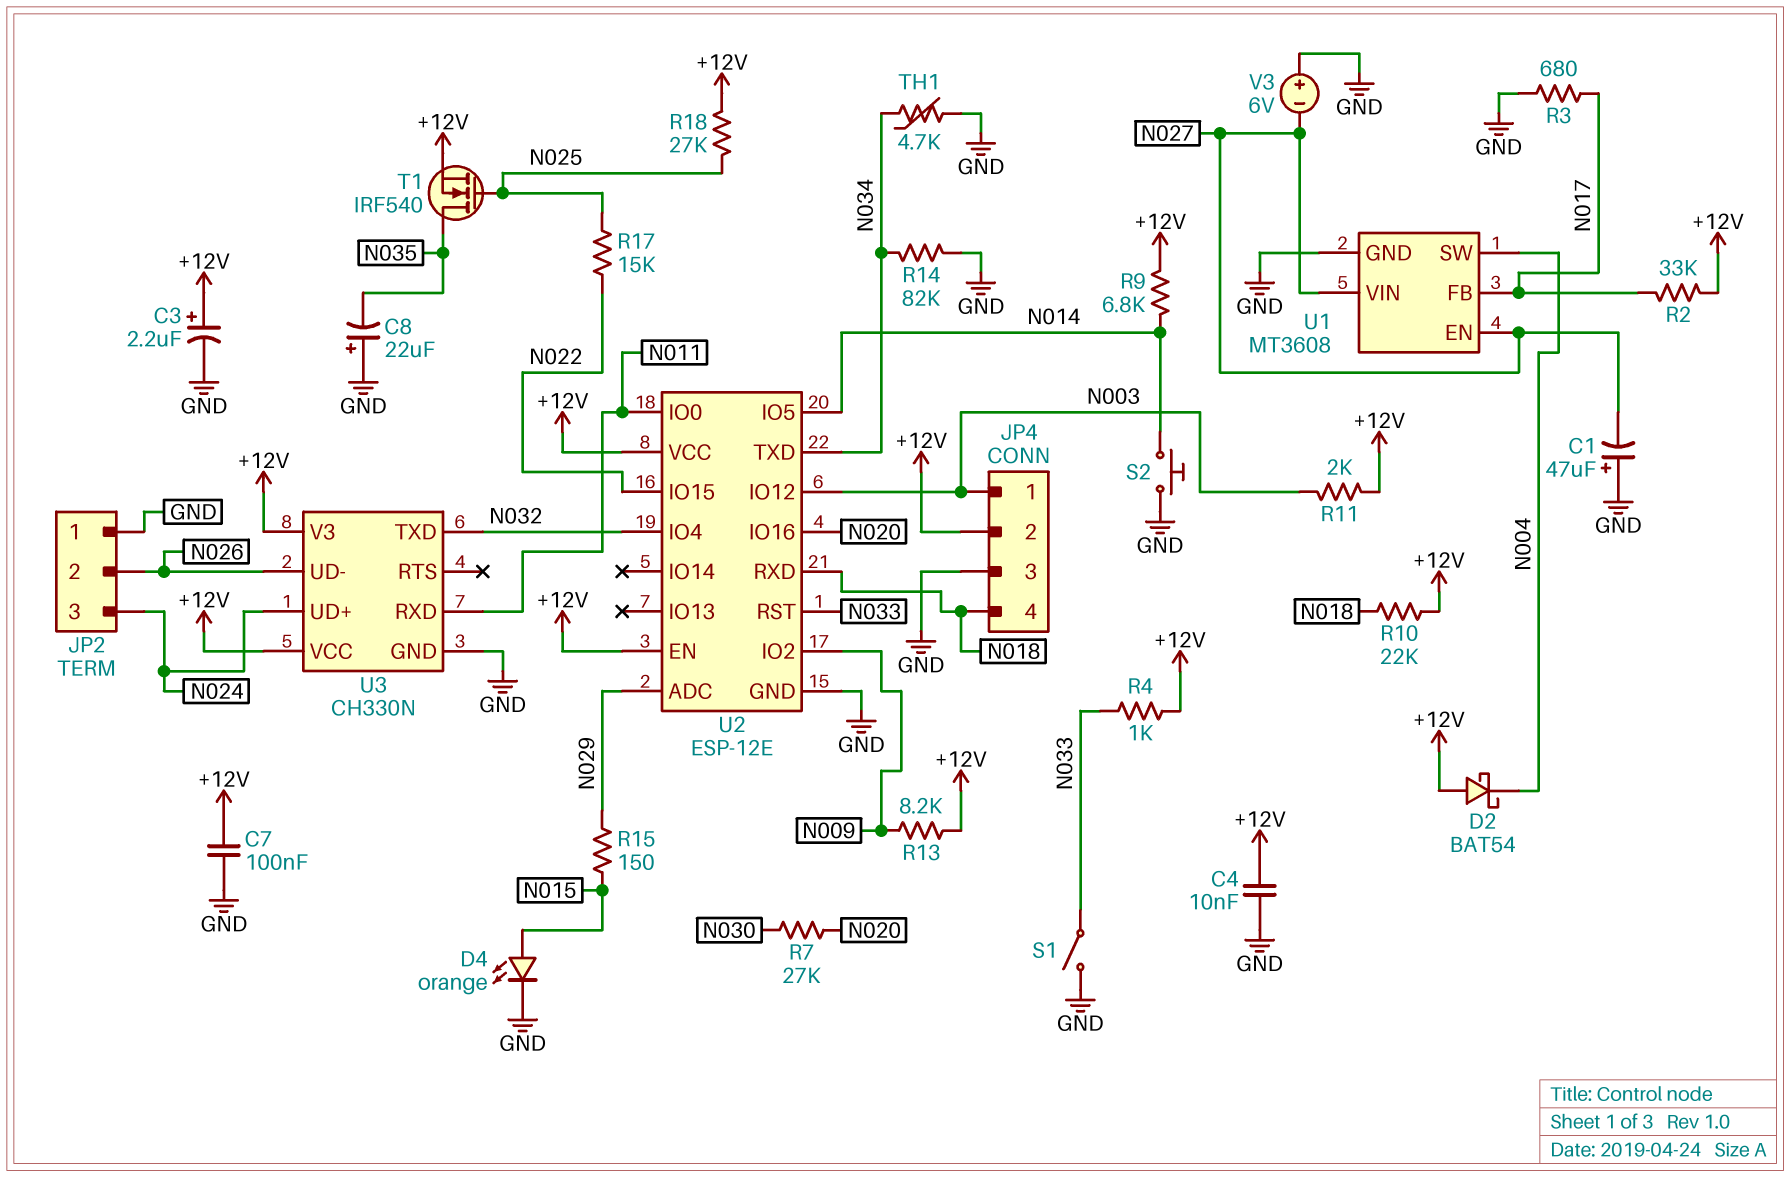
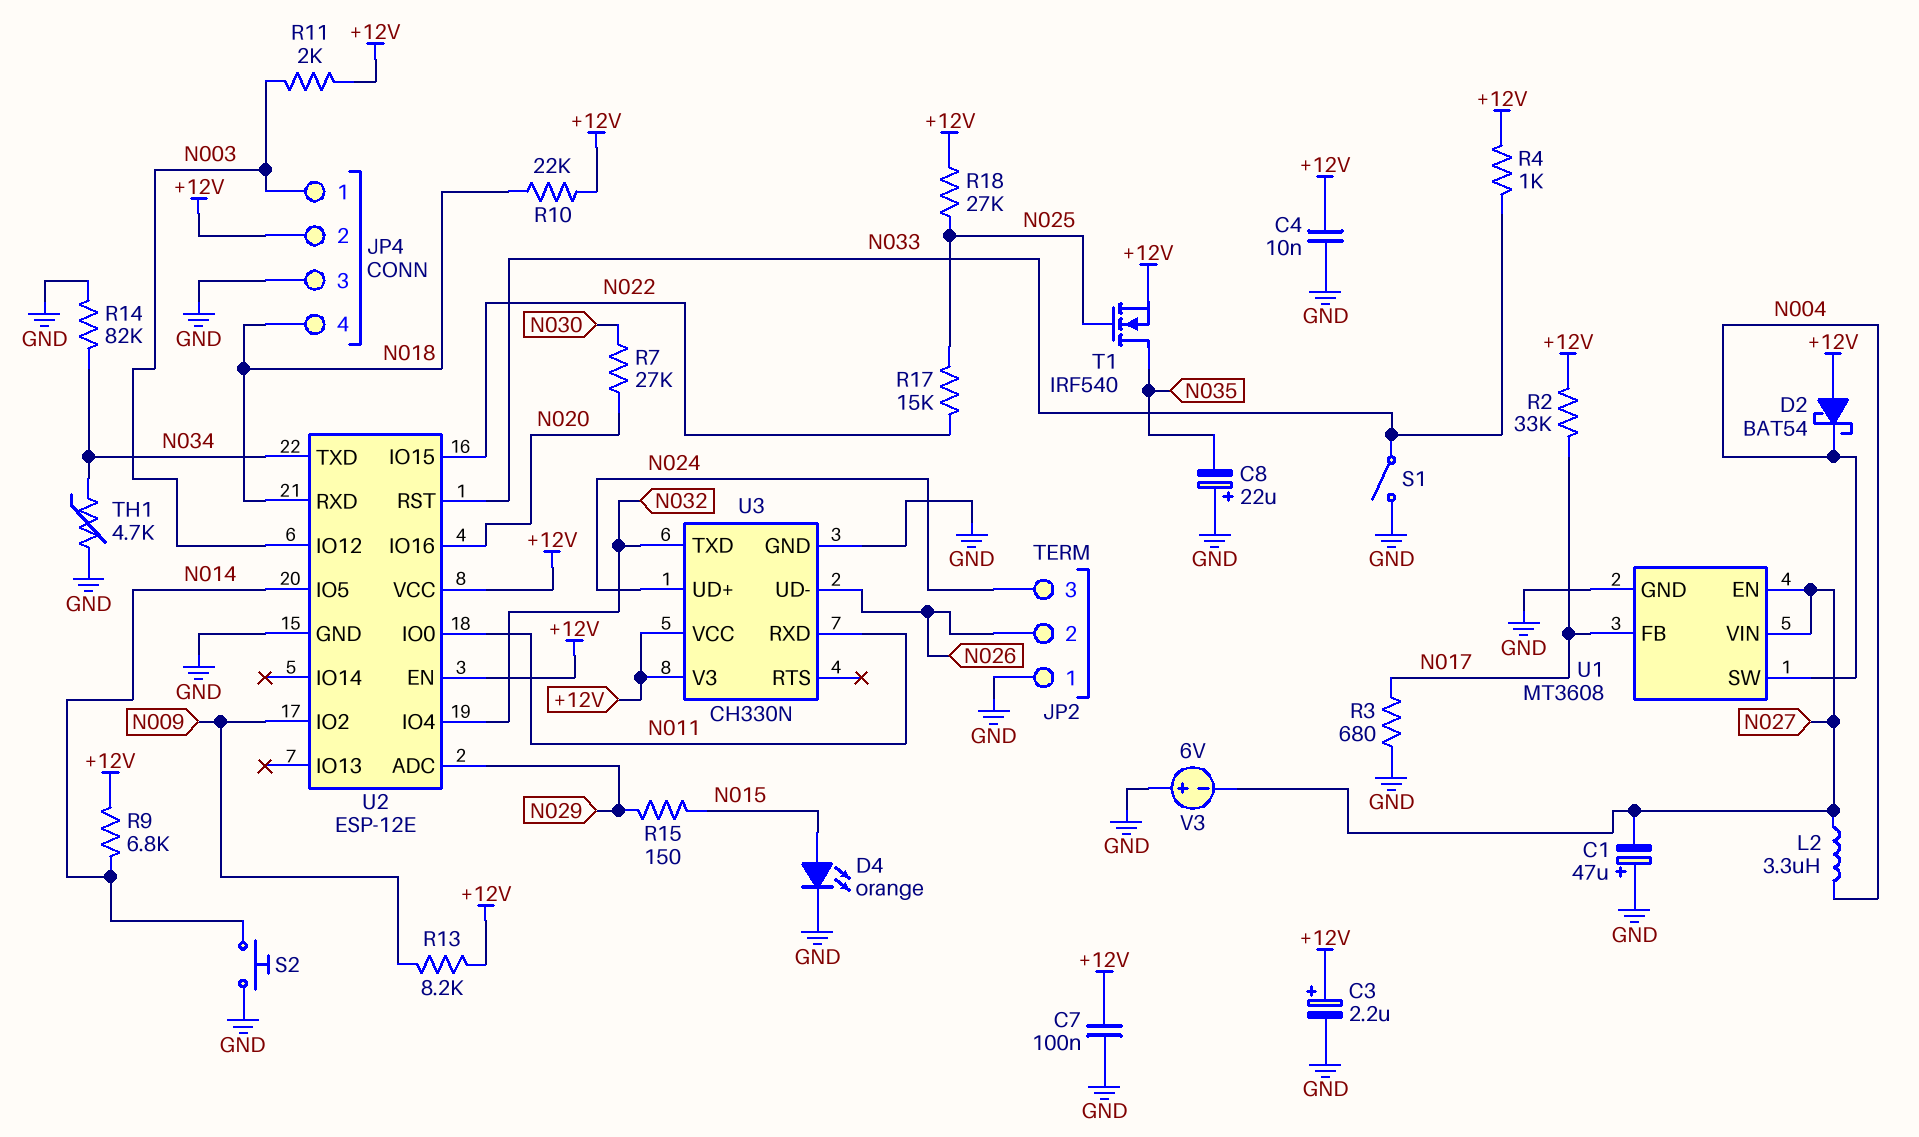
L2: none -> 3.3uH (N004, N027)

